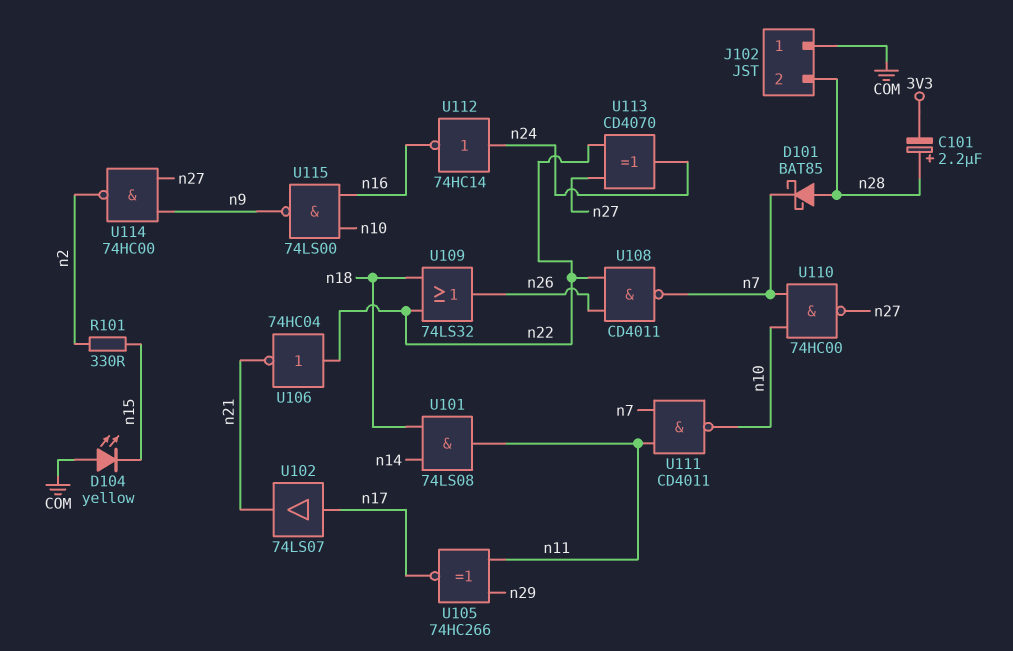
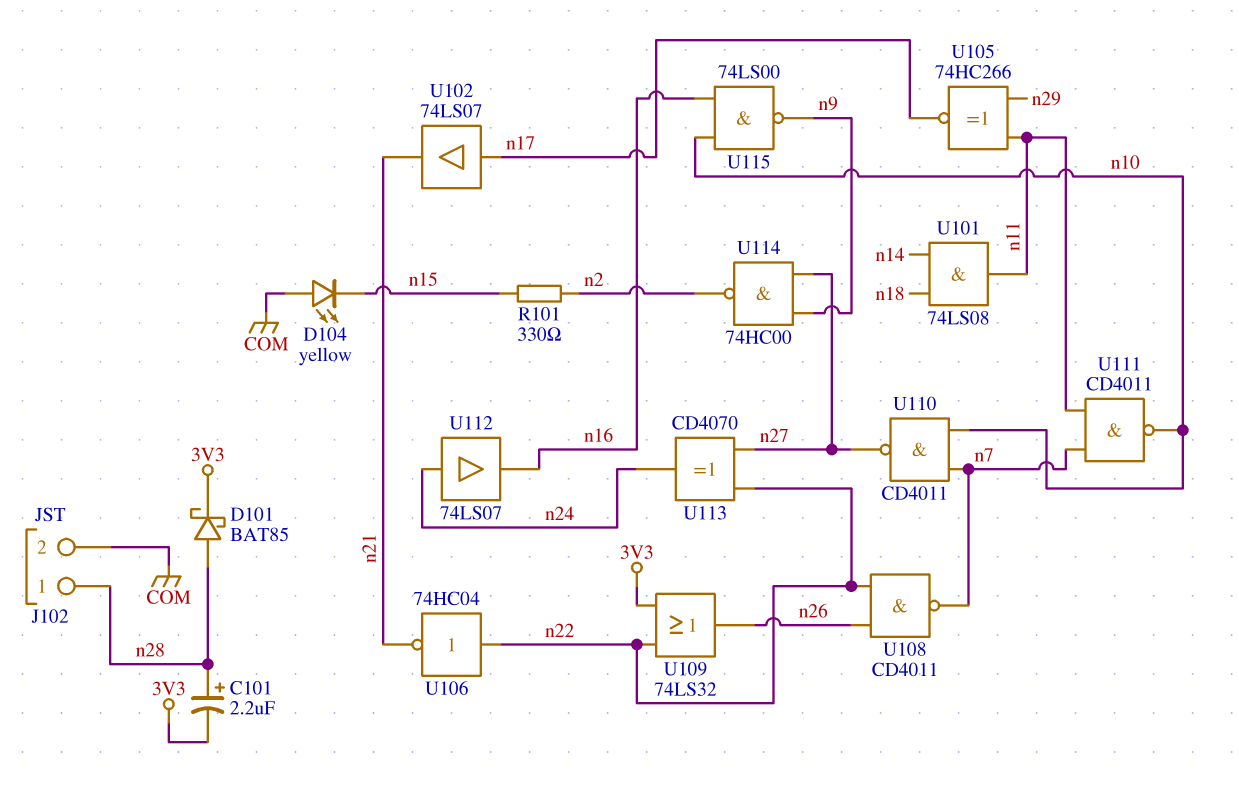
D101: schottky BAT85 (A n28, K n7) -> schottky BAT85 (A n28, K 3V3)
J102 pin 1: COM -> n28
J102 pin 2: n28 -> COM
U109: OR 74LS32 (in n18, in n22, out n26) -> OR 74LS32 (in 3V3, in n22, out n26)
U110: NAND 74HC00 (in n7, in n10, out n27) -> NAND CD4011 (in n7, in n10, out n27)
U112: NOT 74HC14 (in n24, out n16) -> buffer 74LS07 (in n24, out n16)

